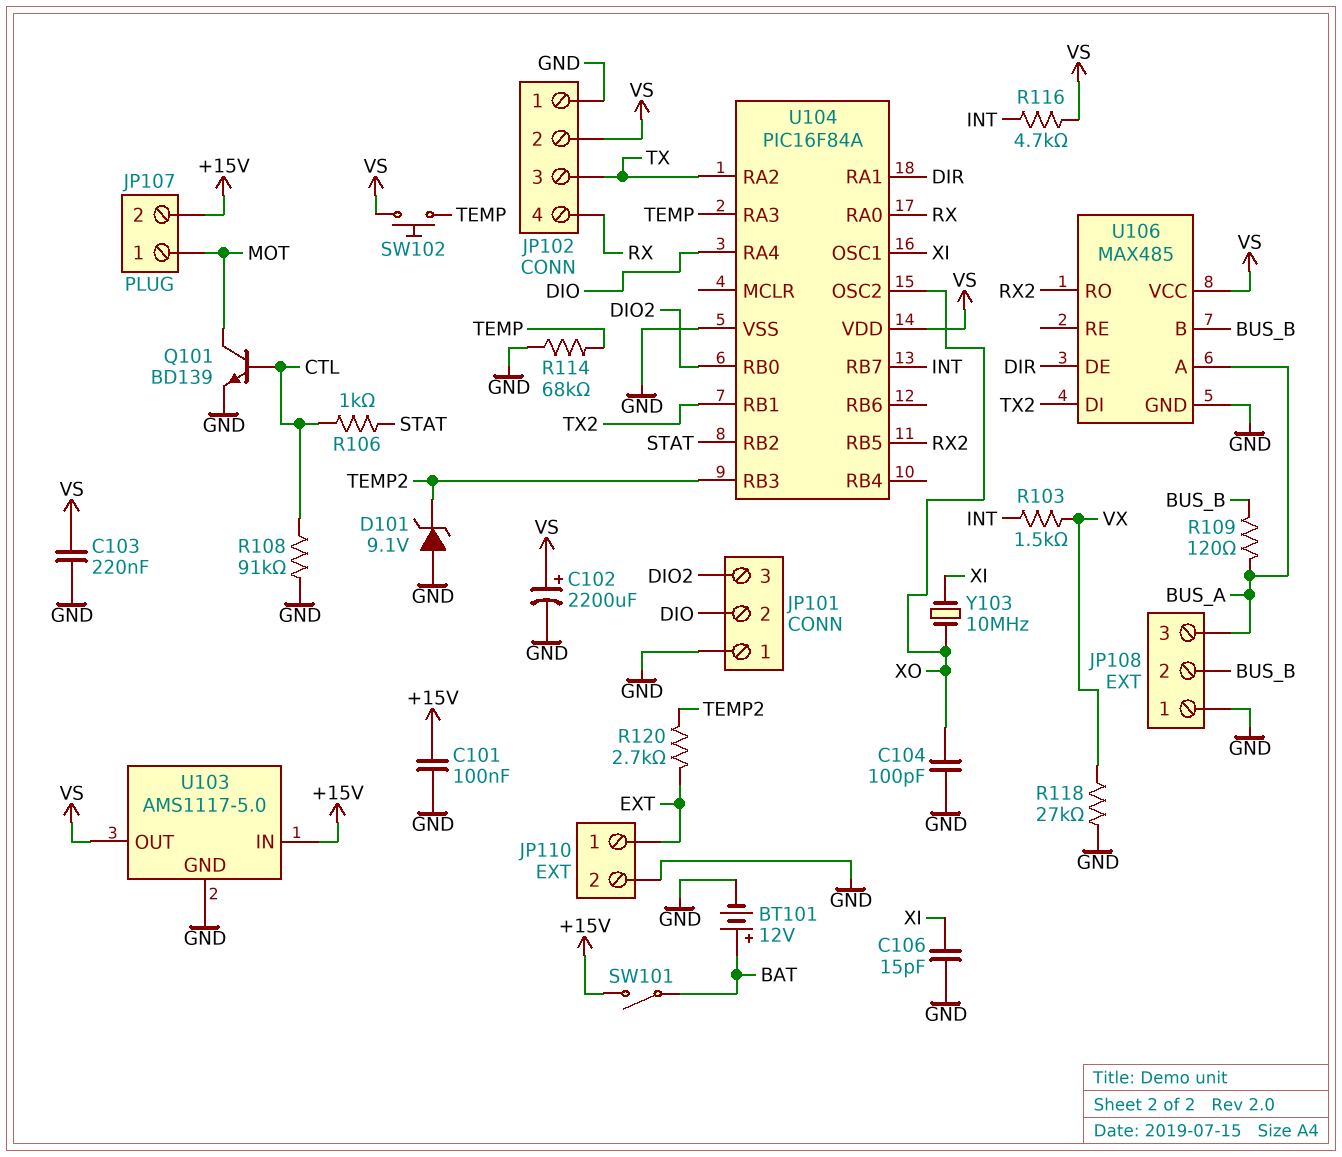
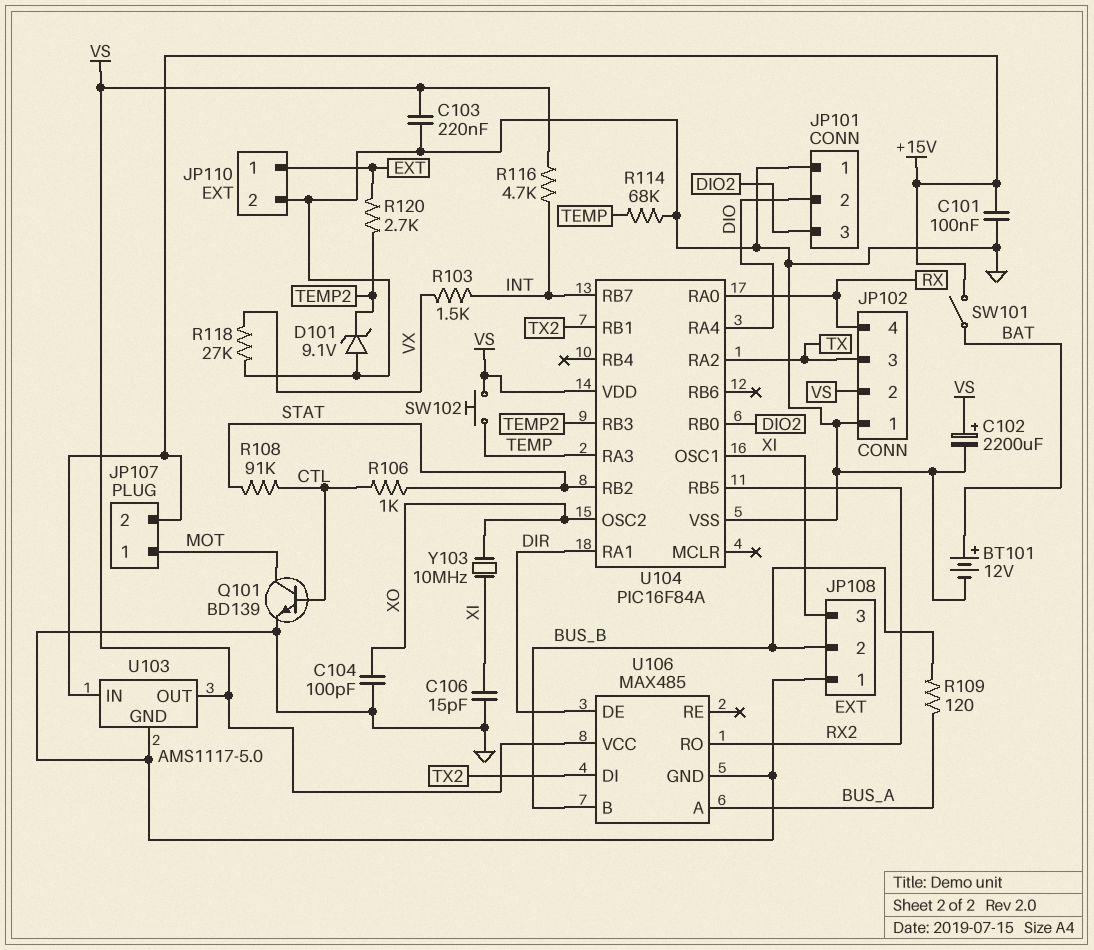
JP108 pin 3: BUS_A -> XI
R108: 91k (CTL, GND) -> 91k (CTL, STAT)

